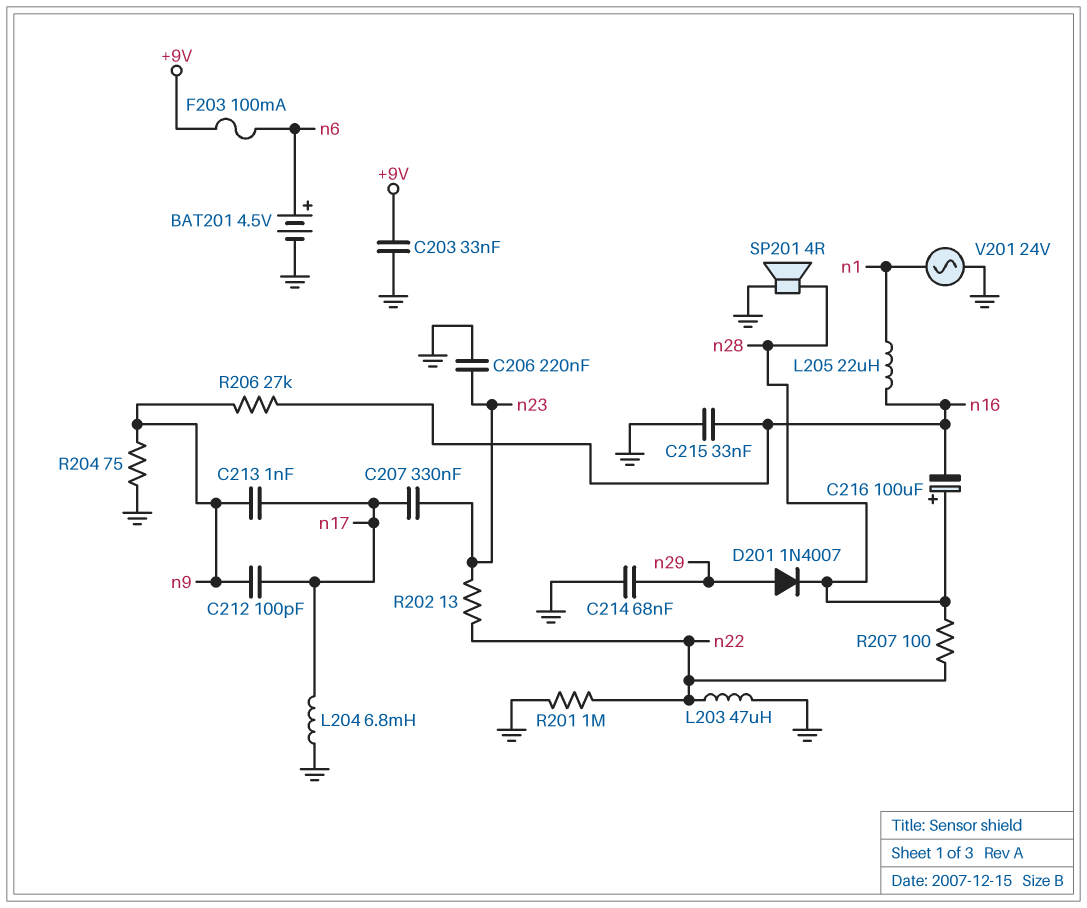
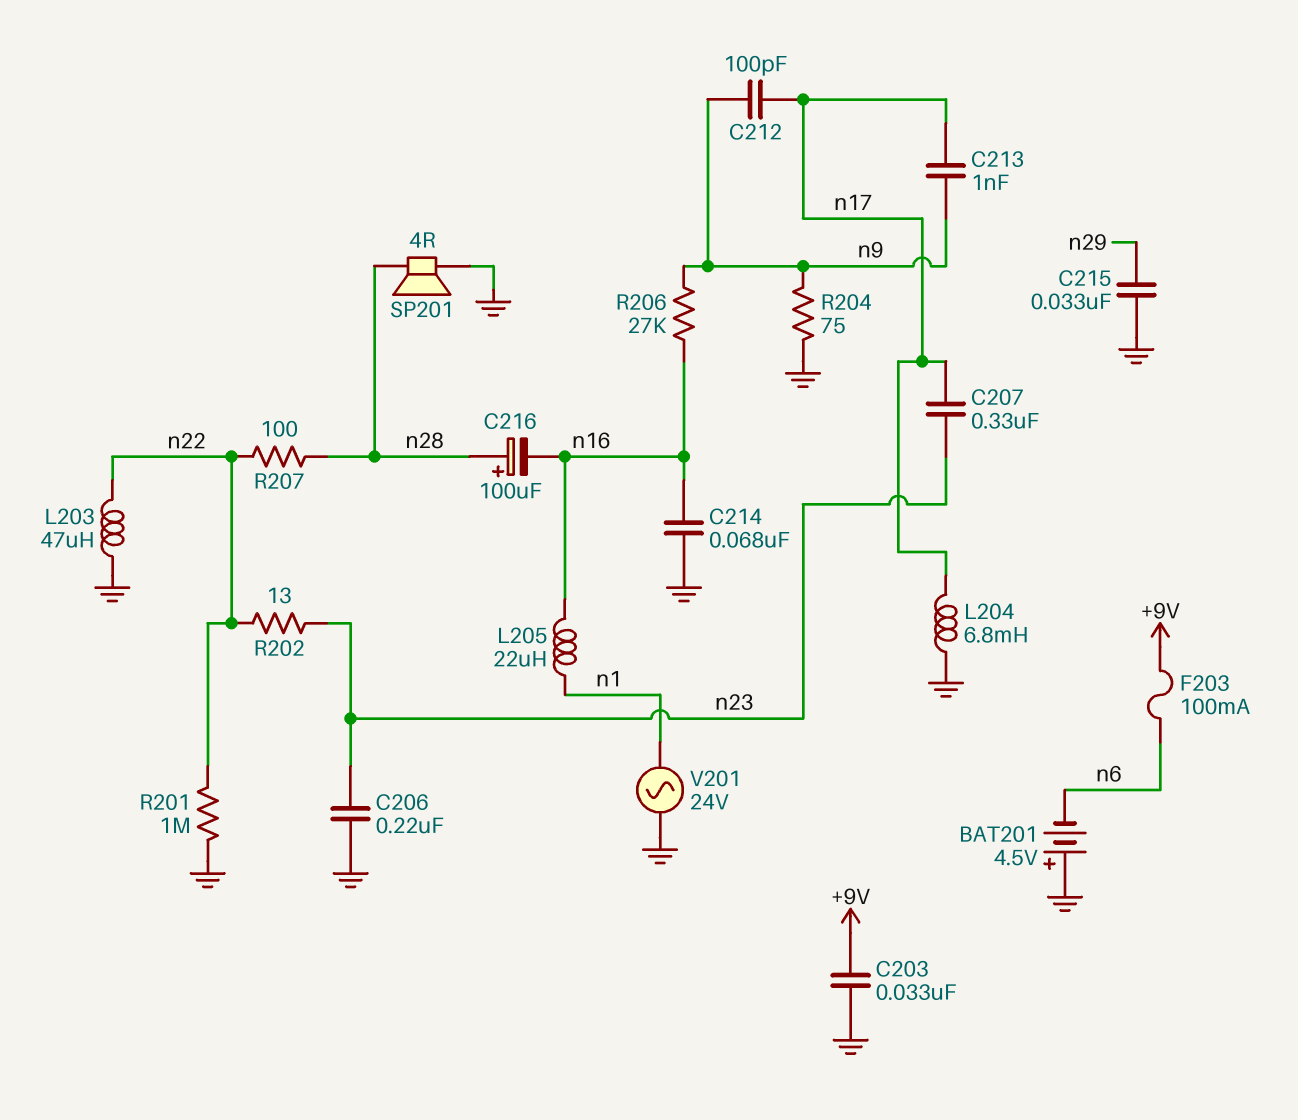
BAT201: 4.5V (plus n6, minus GND) -> 4.5V (plus GND, minus n6)
C214: 68nF (GND, n29) -> 68nF (GND, n16)
C215: 33nF (GND, n16) -> 33nF (GND, n29)
D201: diode 1N4007 (A n29, K n28) -> none

